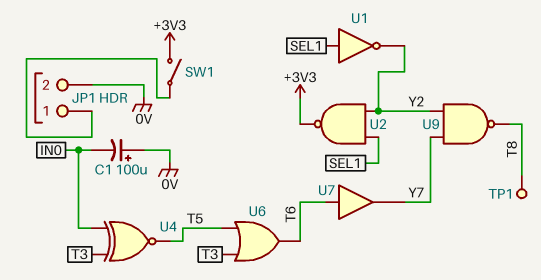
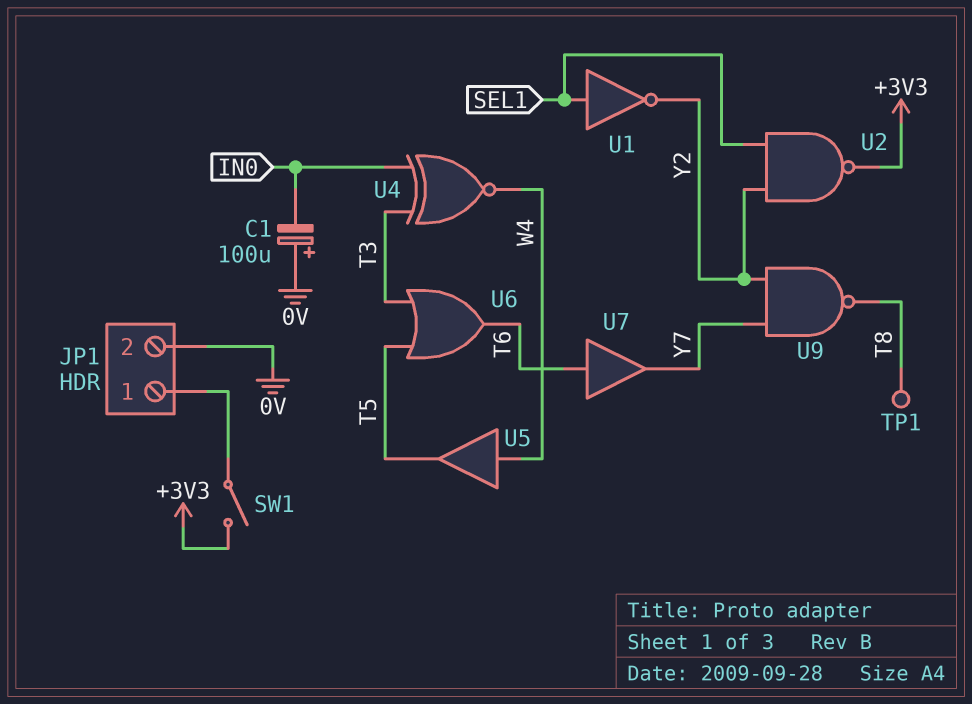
U4: XNOR (in IN0, in T3, out T5) -> XNOR (in IN0, in T3, out W4)
U5: none -> buffer (in W4, out T5)

